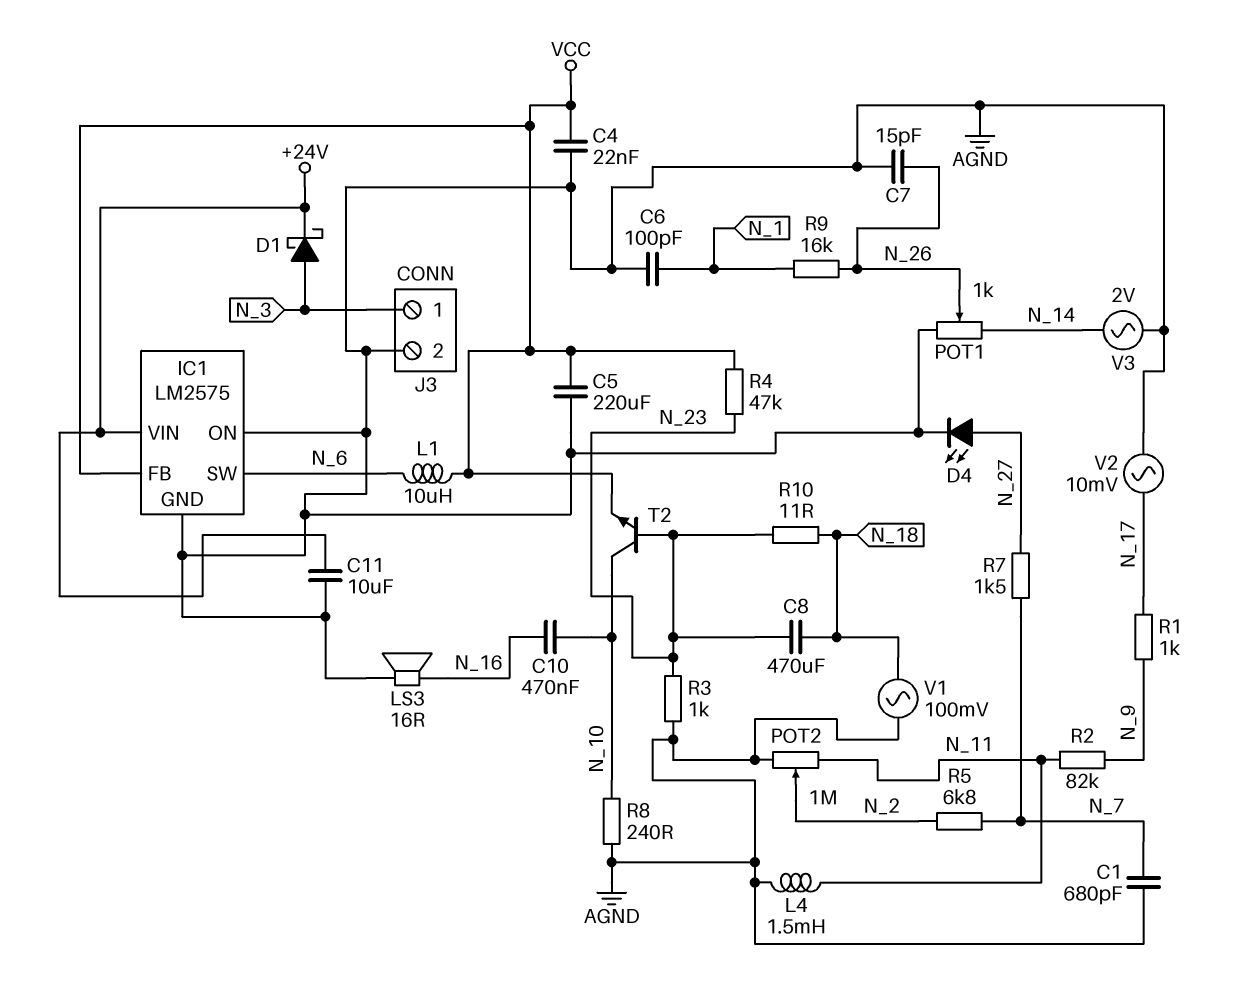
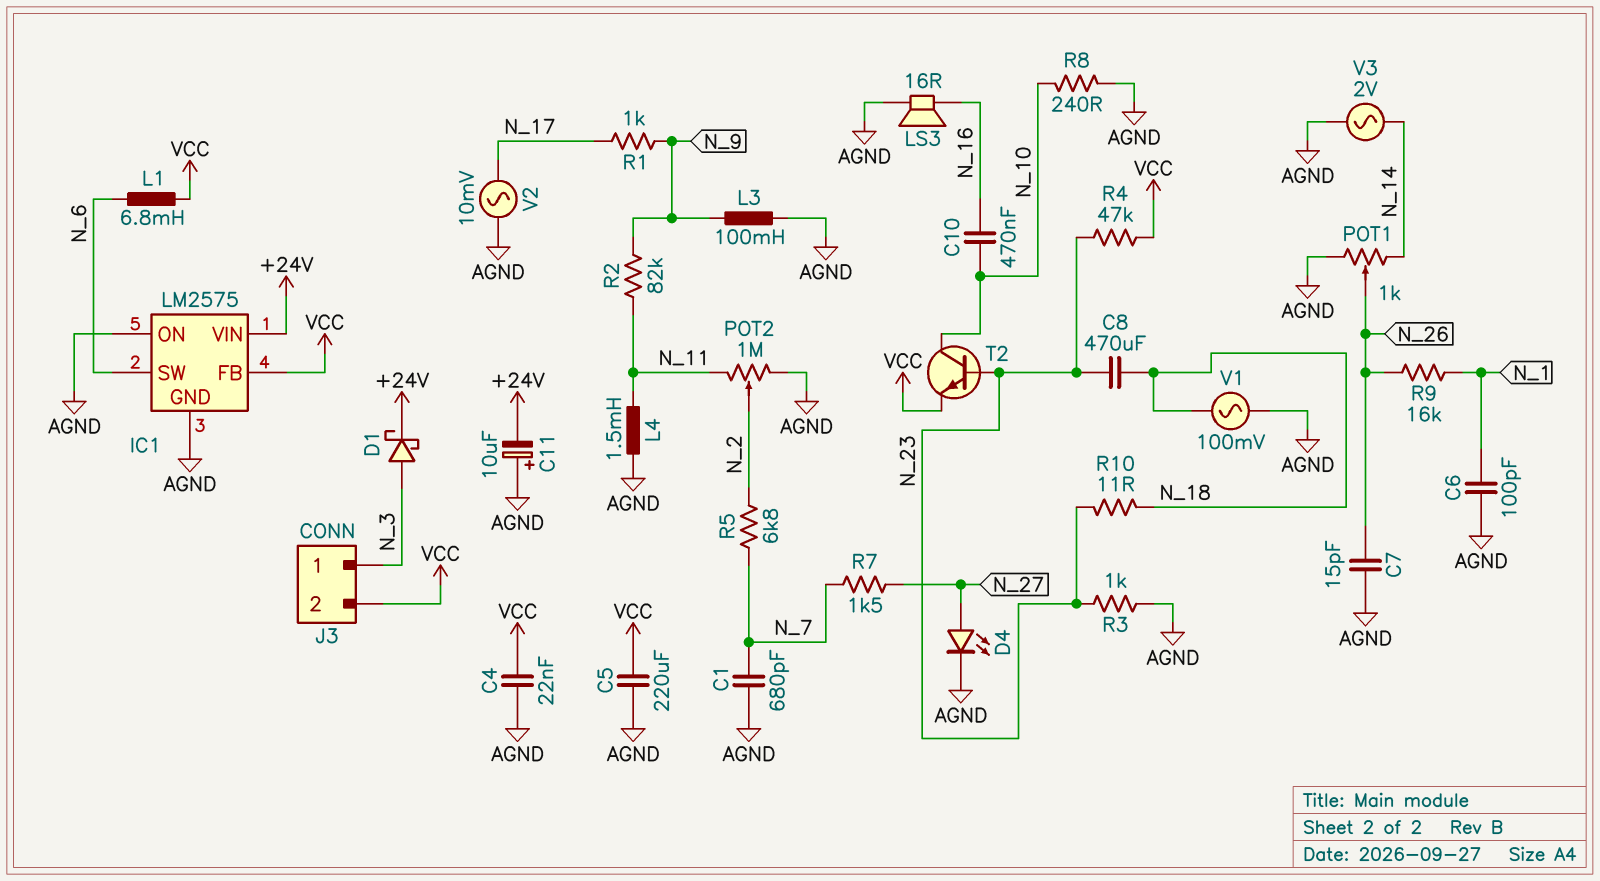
C11: 10uF (+24V, AGND) -> 10uF (plus AGND, minus +24V)
J3 pin 2: AGND -> VCC
L1: 10uH (N_6, VCC) -> 6.8mH (N_6, VCC)
L3: none -> 100mH (AGND, N_9)

